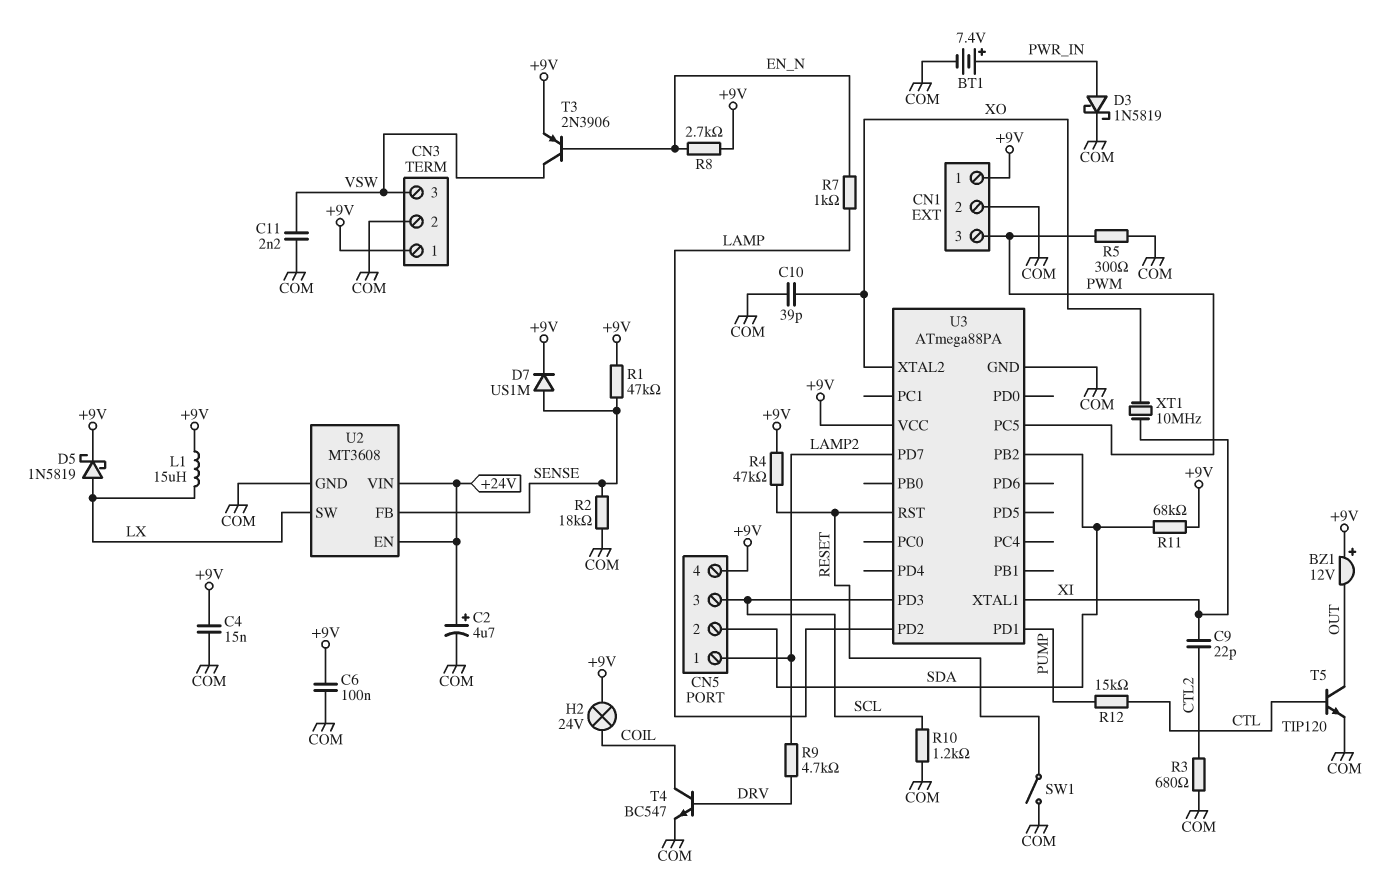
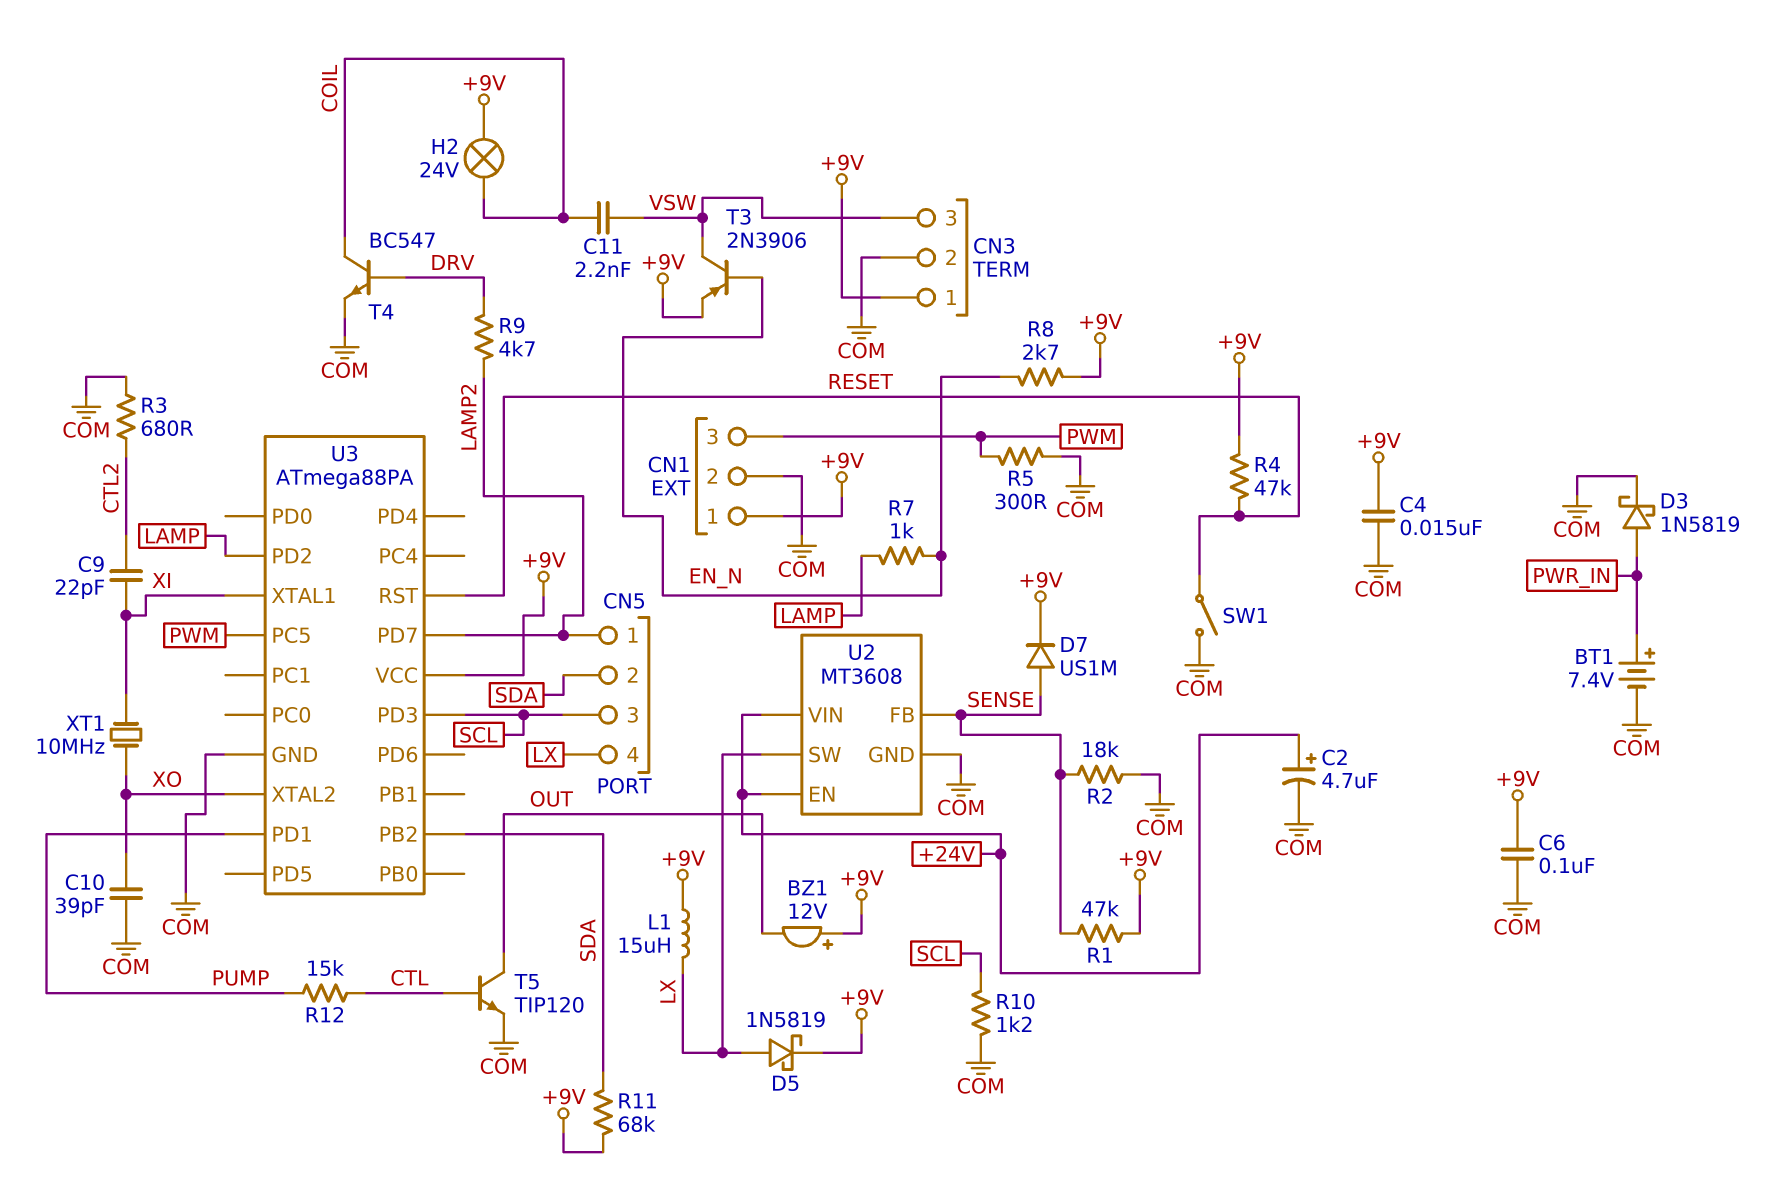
C11: 2.2nF (COM, VSW) -> 2.2nF (COIL, VSW)
CN5 pin 4: +9V -> LX

